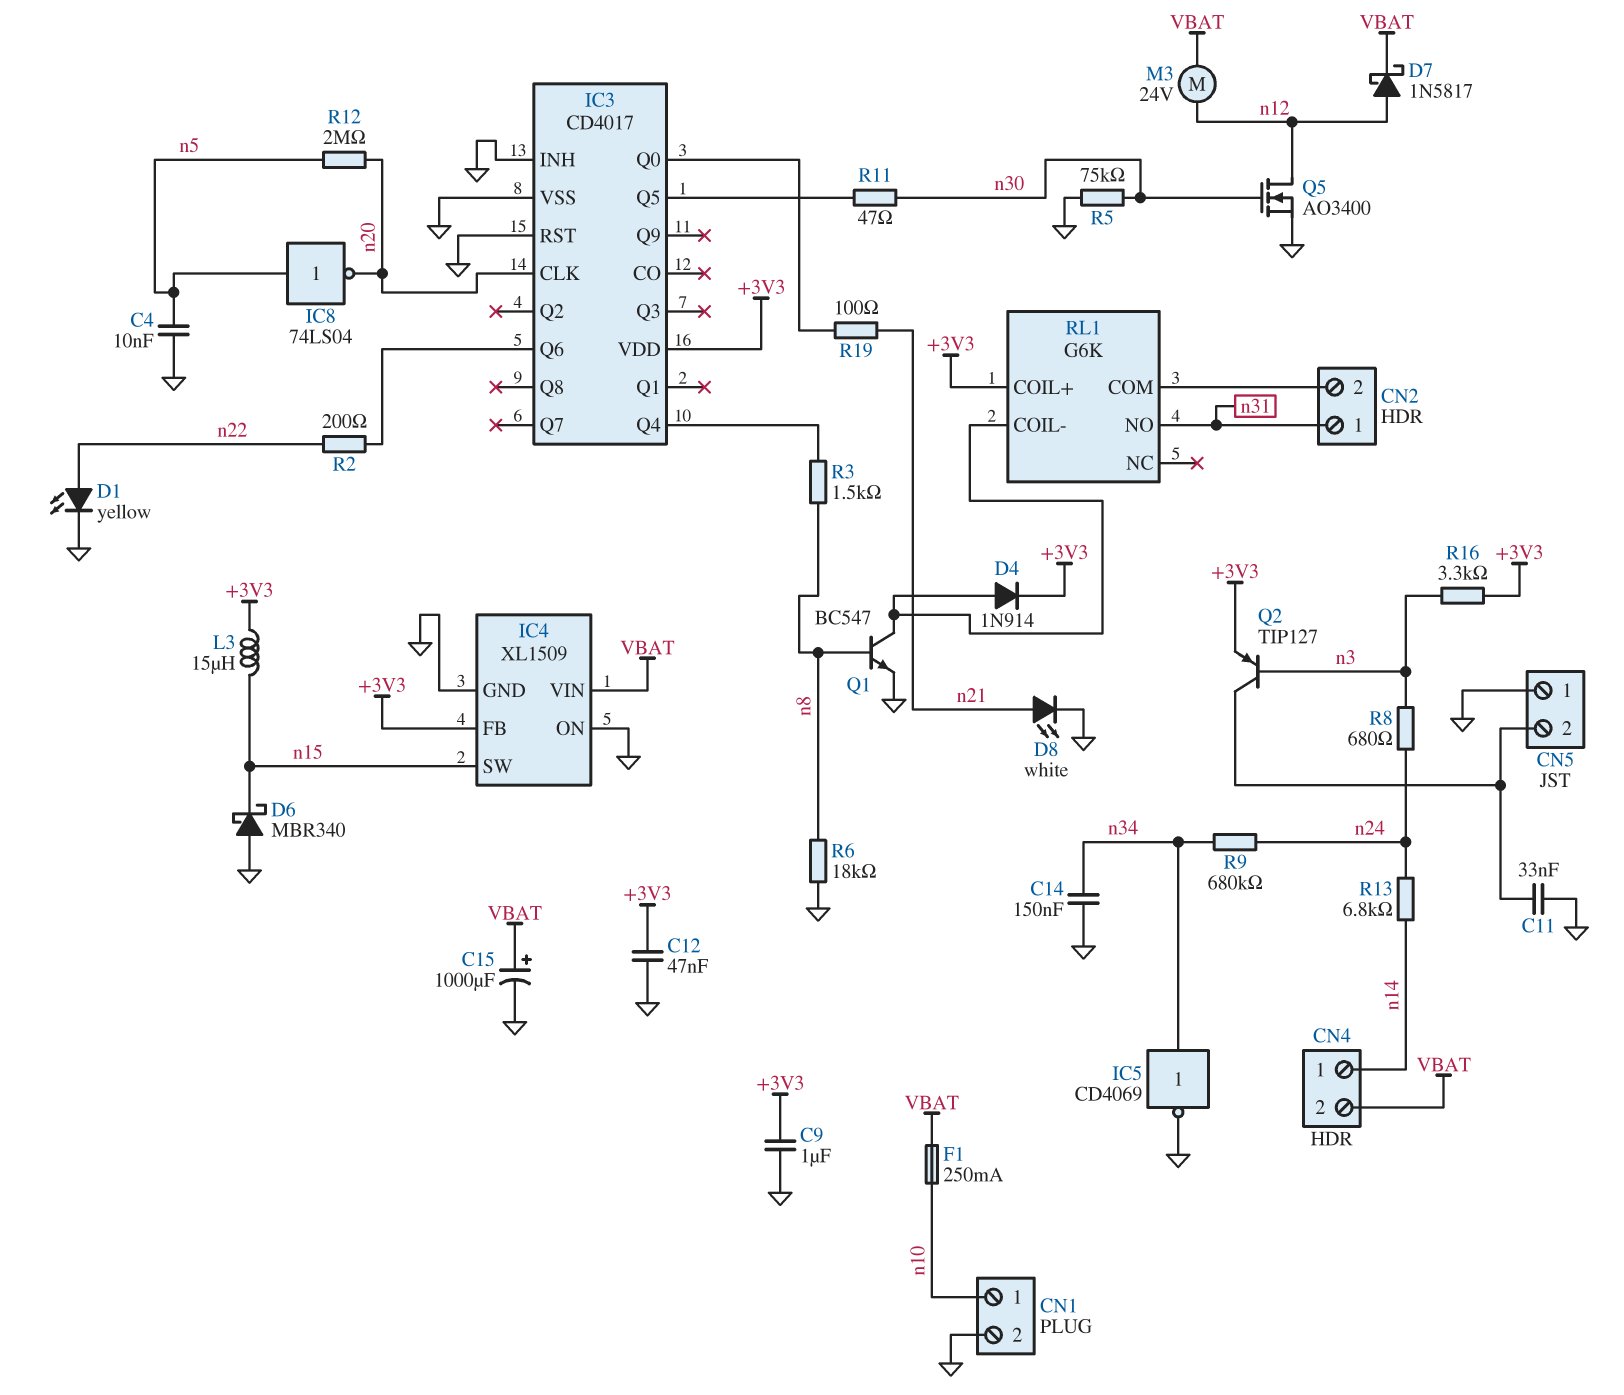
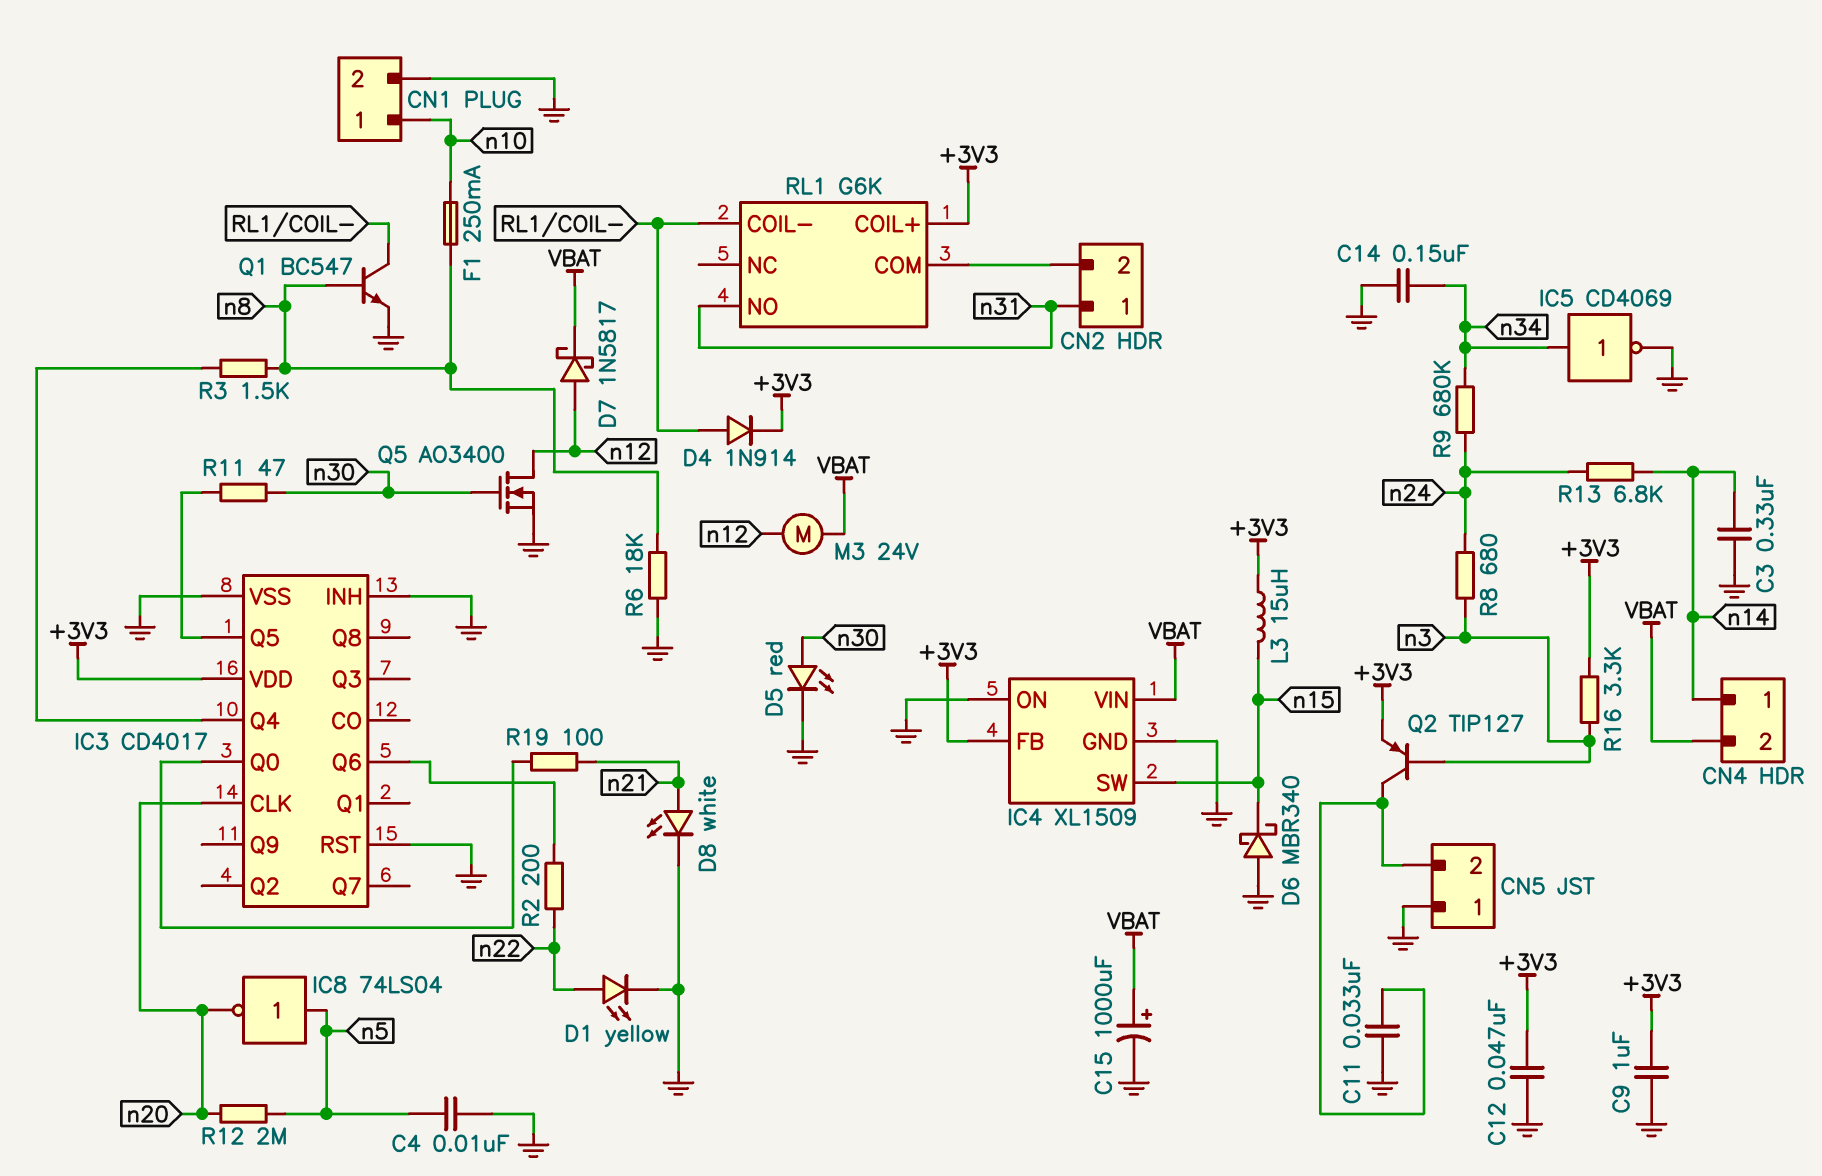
C3: none -> 330nF (GND, n14)
D5: none -> LED red (A n30, K GND)
F1: 250mA (VBAT, n10) -> 250mA (n8, n10)
R5: 75k (GND, n30) -> none

